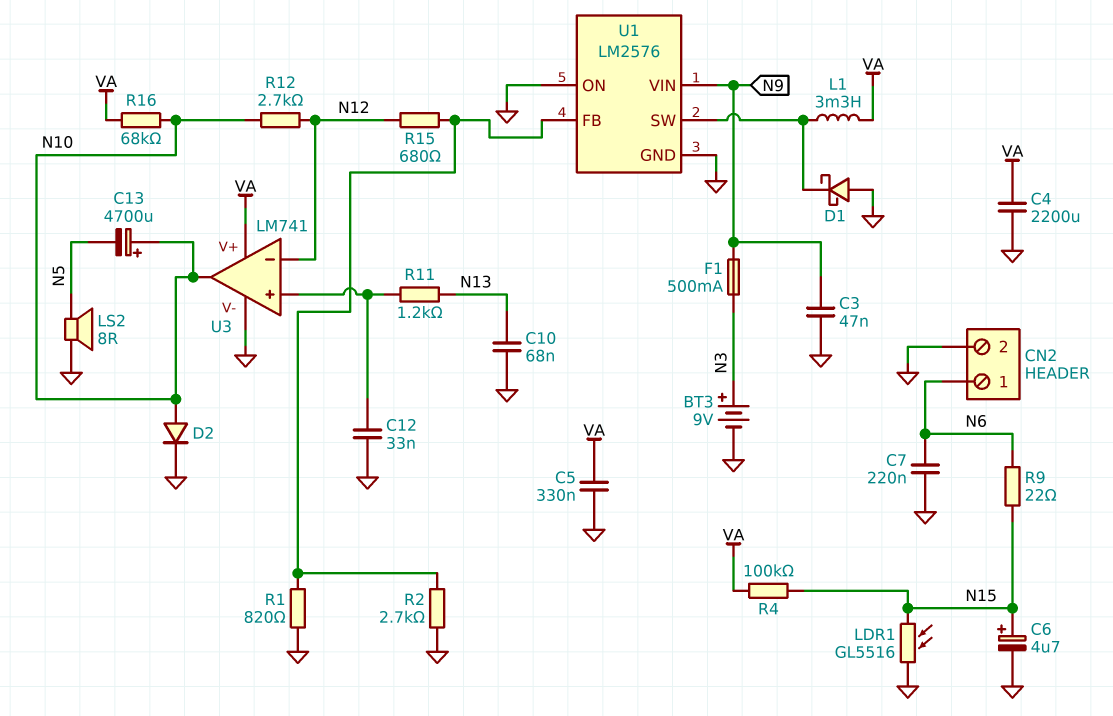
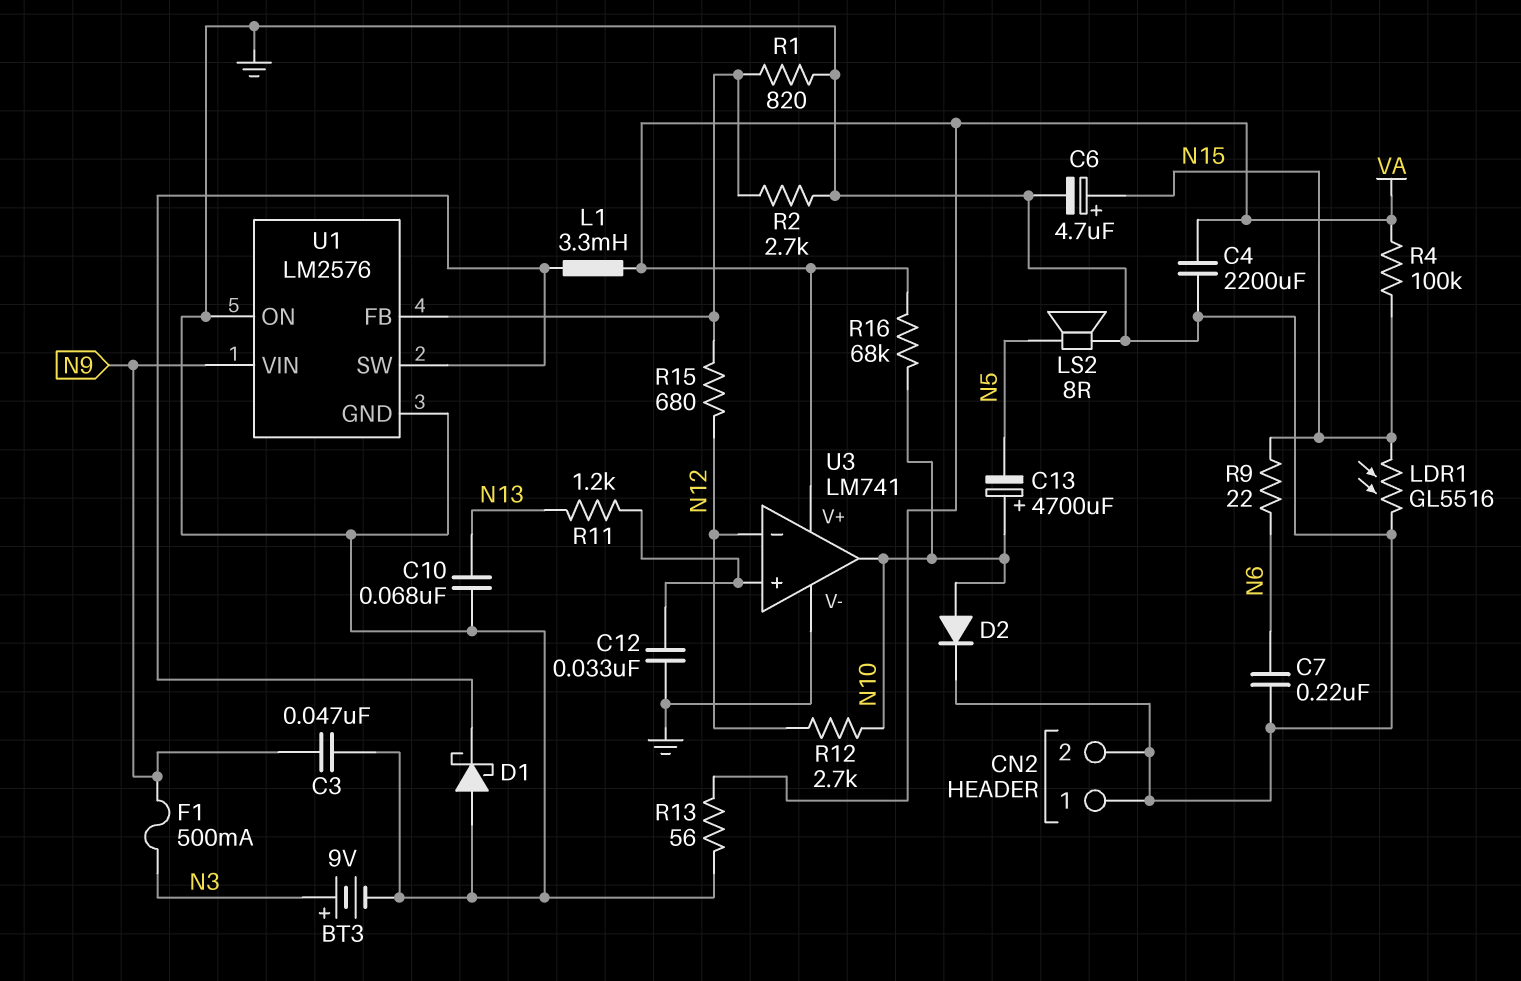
C5: 330nF (GND, VA) -> none
CN2 pin 1: N6 -> GND
R13: none -> 56 (GND, VA)

